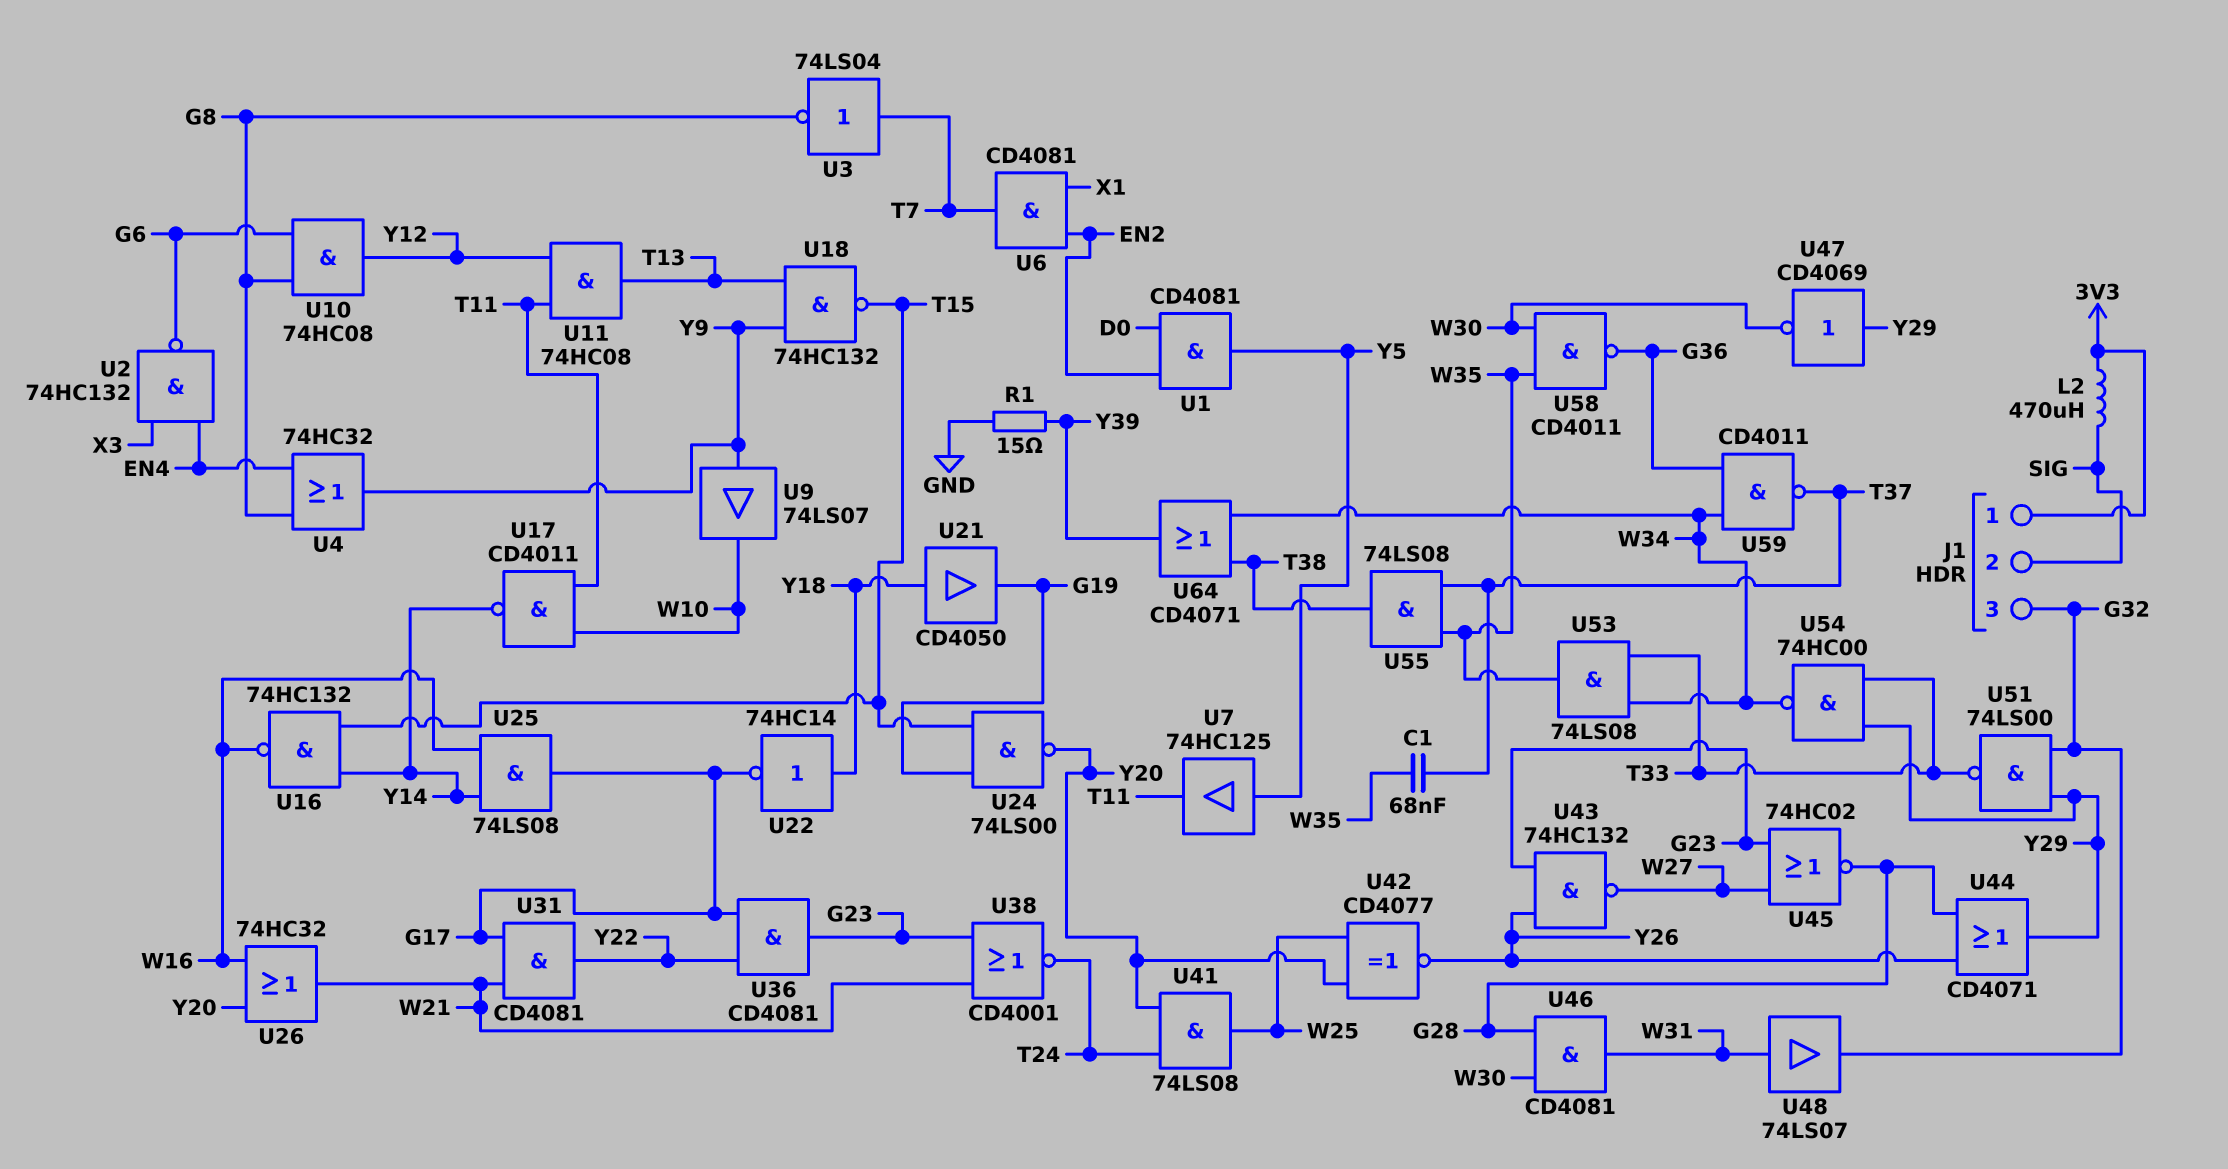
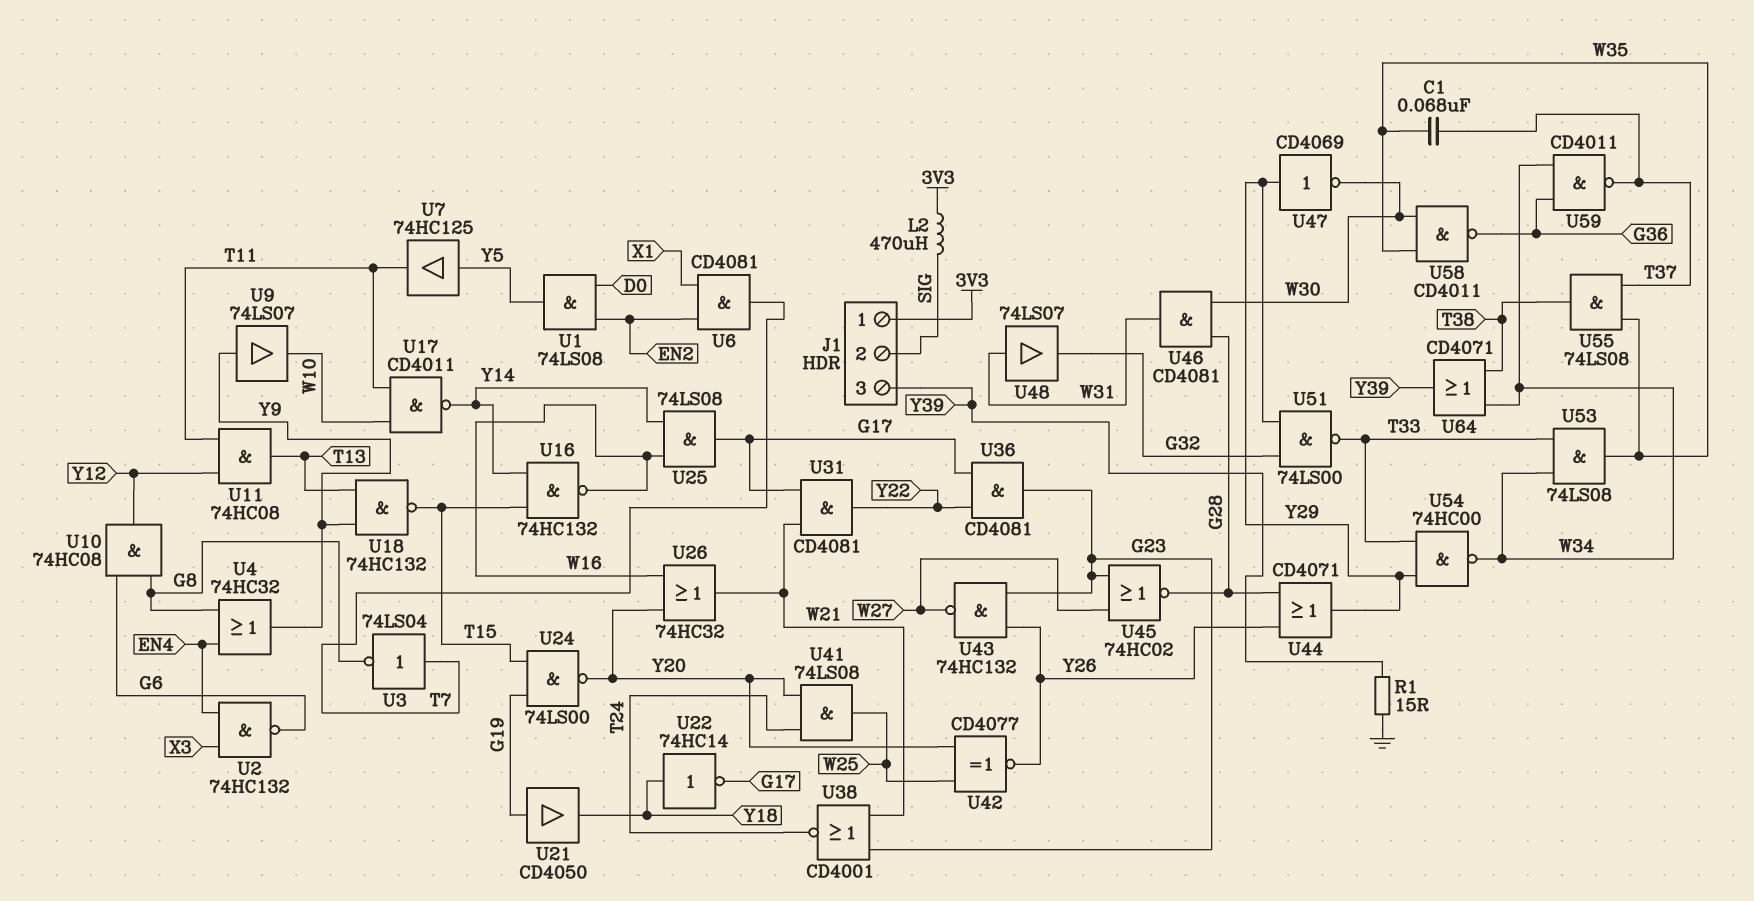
J1 pin 3: G32 -> Y39
U1: AND CD4081 (in D0, in EN2, out Y5) -> AND 74LS08 (in D0, in EN2, out Y5)
U21: buffer CD4050 (in Y18, out G19) -> buffer CD4050 (in G19, out Y18)

